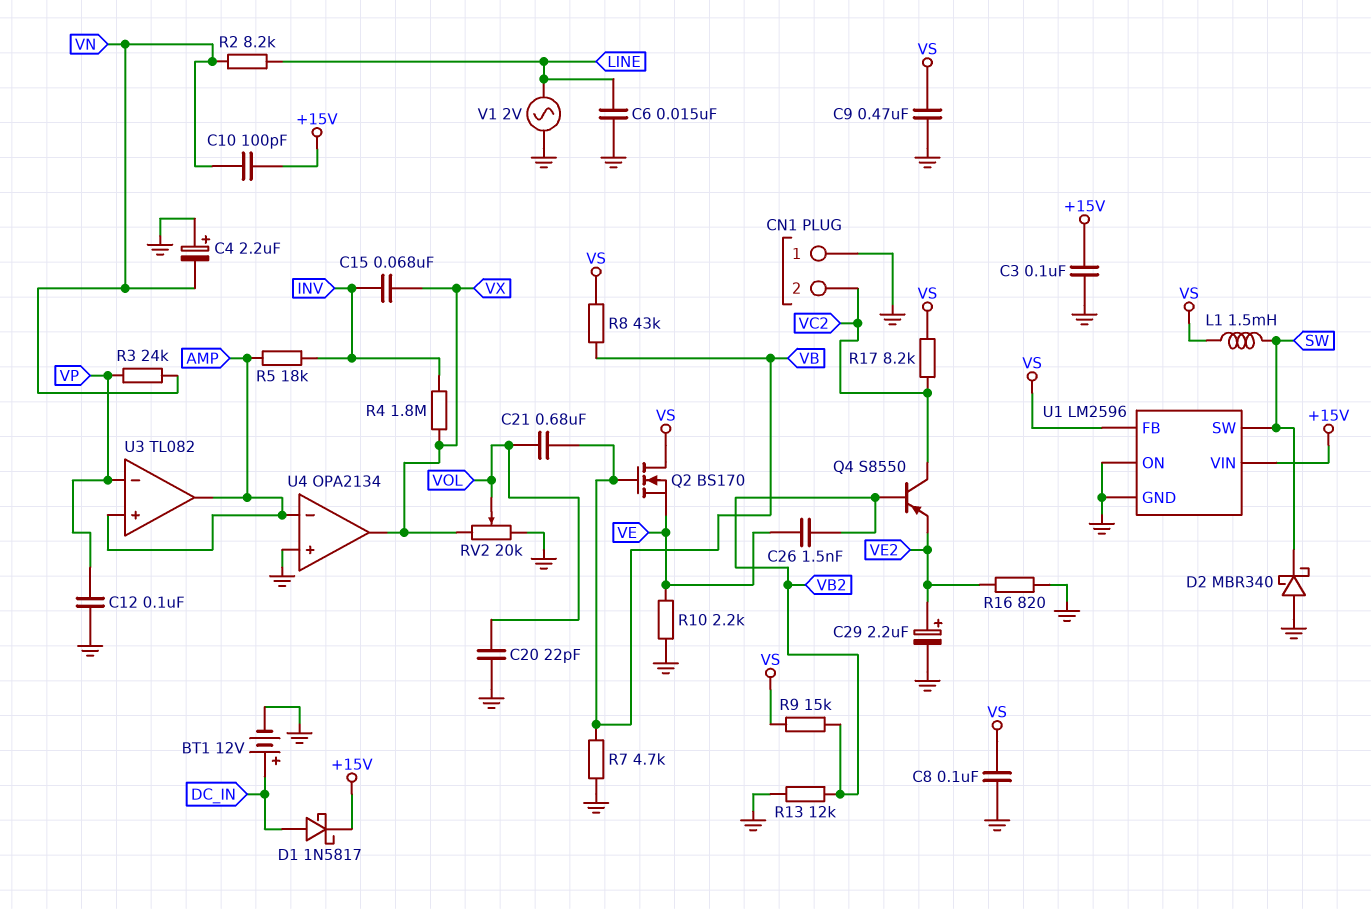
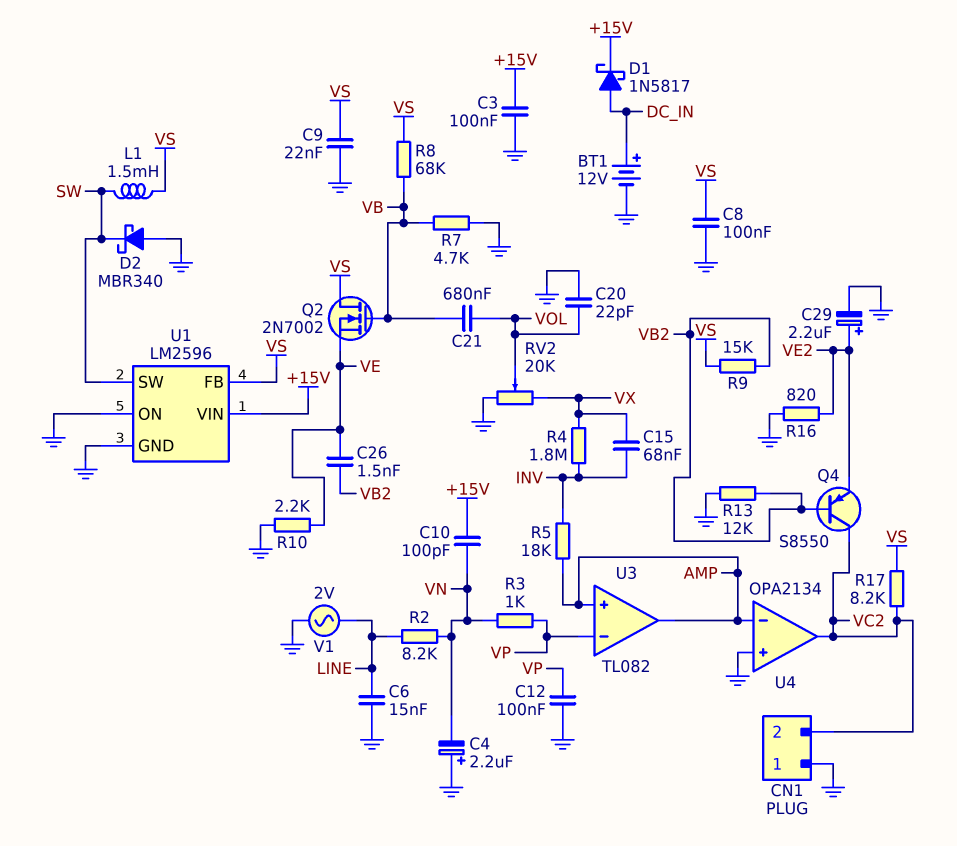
C9: 470nF (GND, VS) -> 22nF (GND, VS)
Q2: NMOS BS170 (G VB, D VS, S VE) -> NMOS 2N7002 (G VB, D VS, S VE)
R3: 24k (VN, VP) -> 1k (VN, VP)
R8: 43k (VB, VS) -> 68k (VB, VS)
U4 pin out: VX -> VC2

